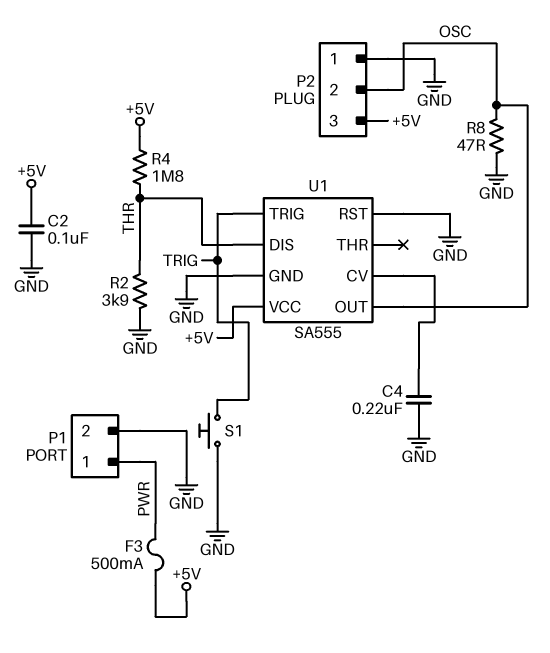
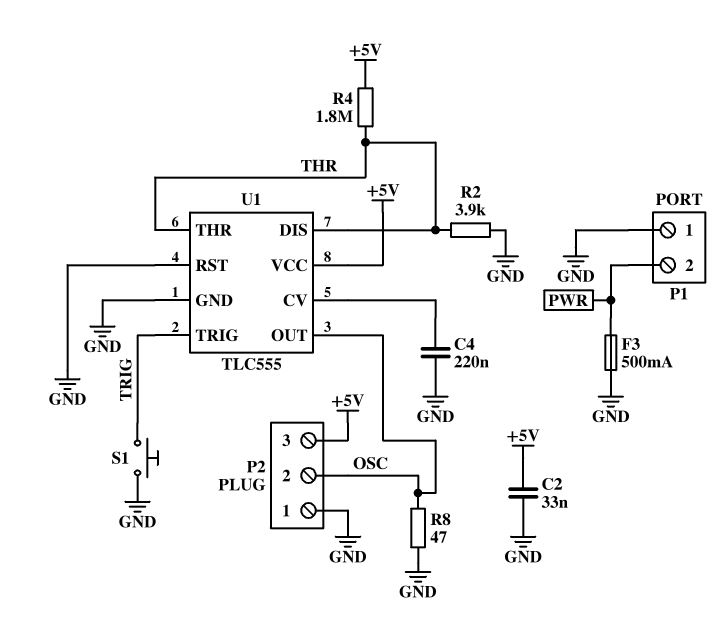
C2: 100nF (+5V, GND) -> 33nF (+5V, GND)
F3: 500mA (+5V, PWR) -> 500mA (GND, PWR)
P1 pin 1: PWR -> GND
P1 pin 2: GND -> PWR
U1: SA555 -> TLC555
U1 pin THR: none -> THR

